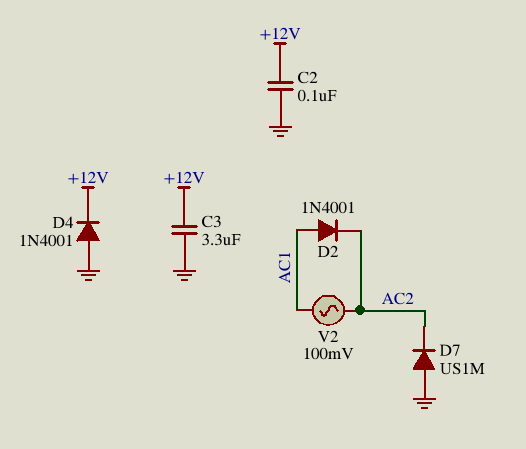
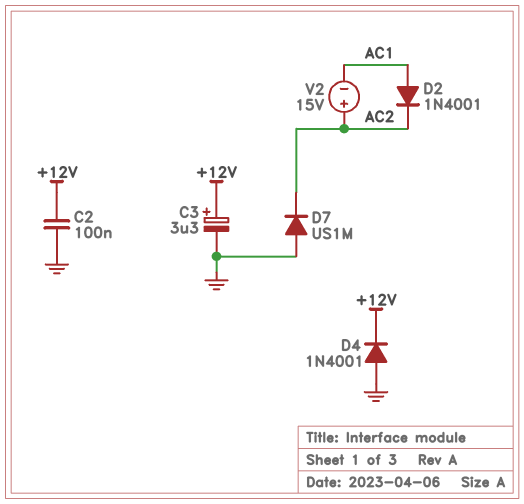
C3: 3.3uF (+12V, GND) -> 3.3uF (plus +12V, minus GND)
V2: AC 100mV (AC1, AC2) -> 15V (plus AC2, minus AC1)

